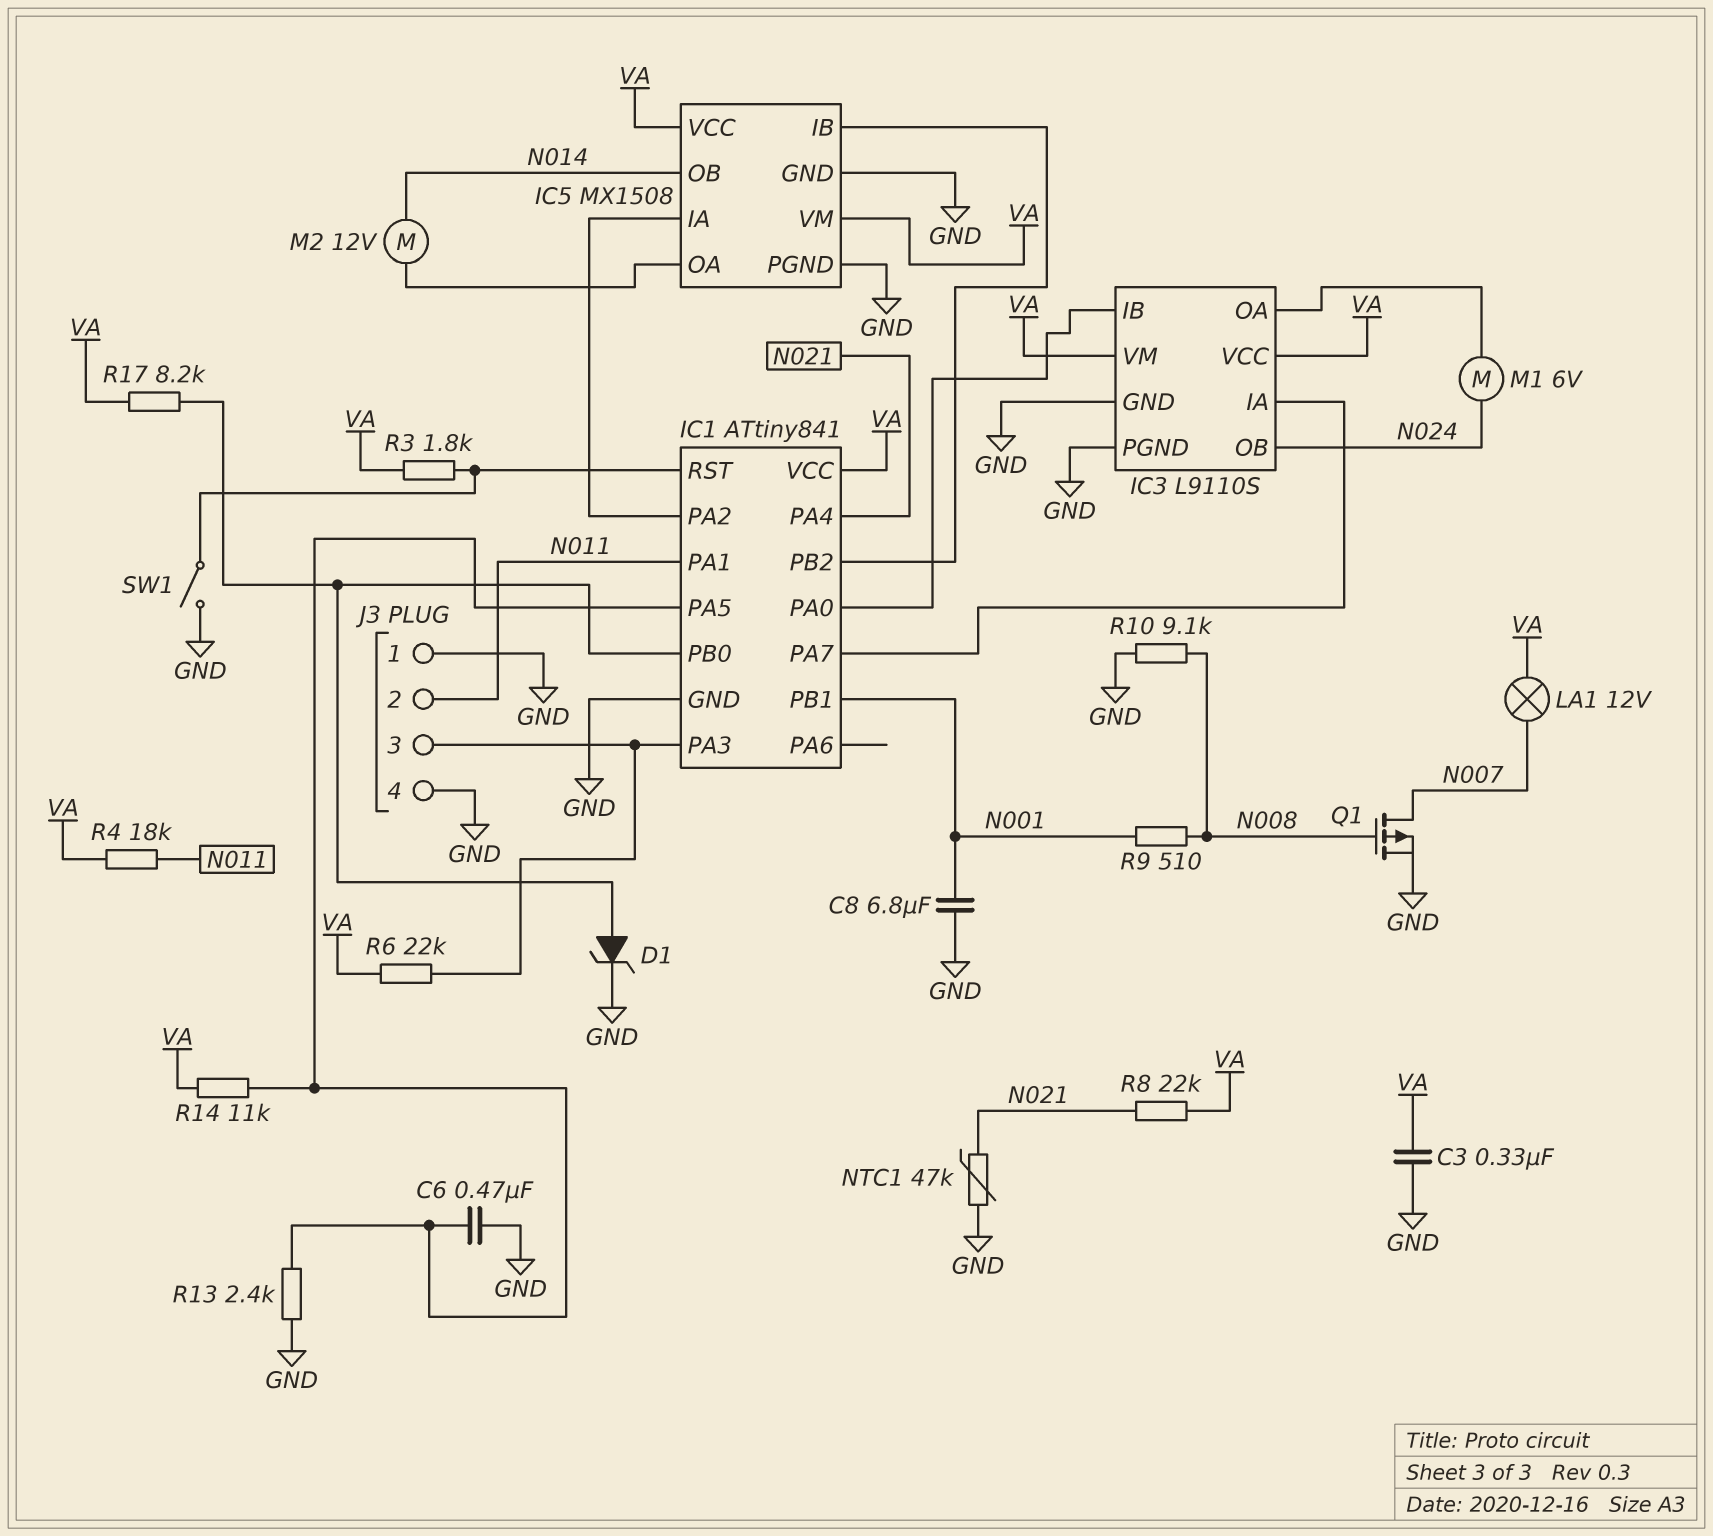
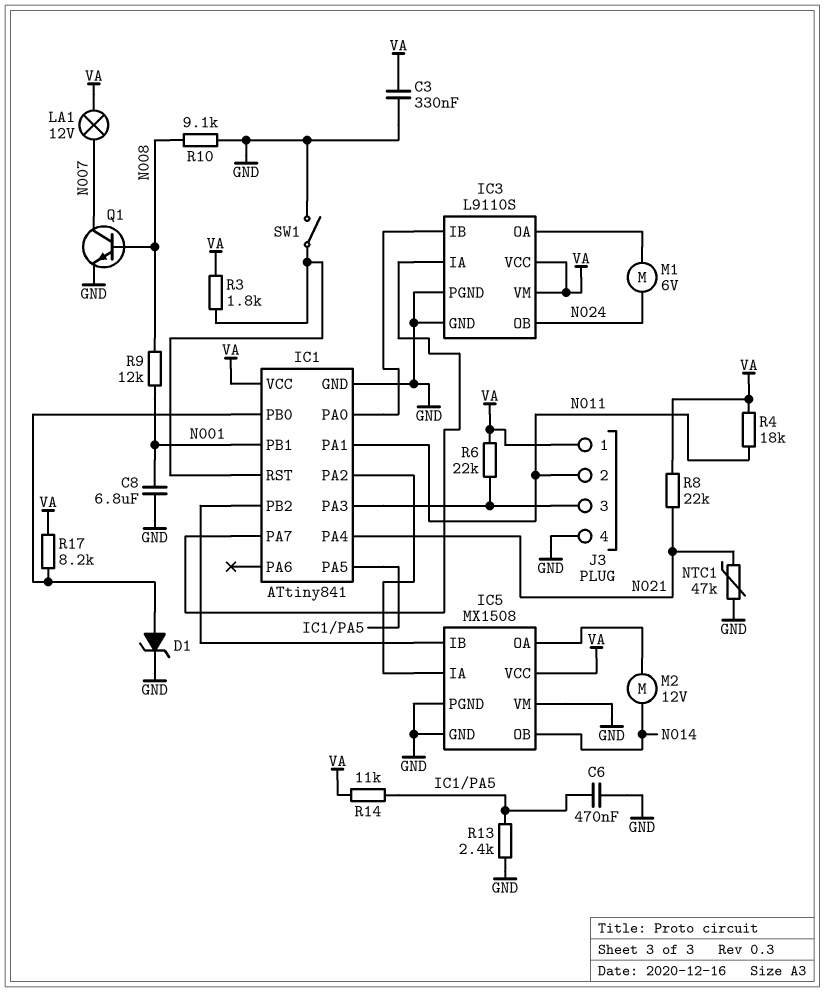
IC5 pin VM: VA -> GND
J3 pin 1: GND -> VA
Q1: PMOS (G N008, D N007, S GND) -> NPN (B N008, C N007, E GND)
R9: 510 (N001, N008) -> 12k (N001, N008)

